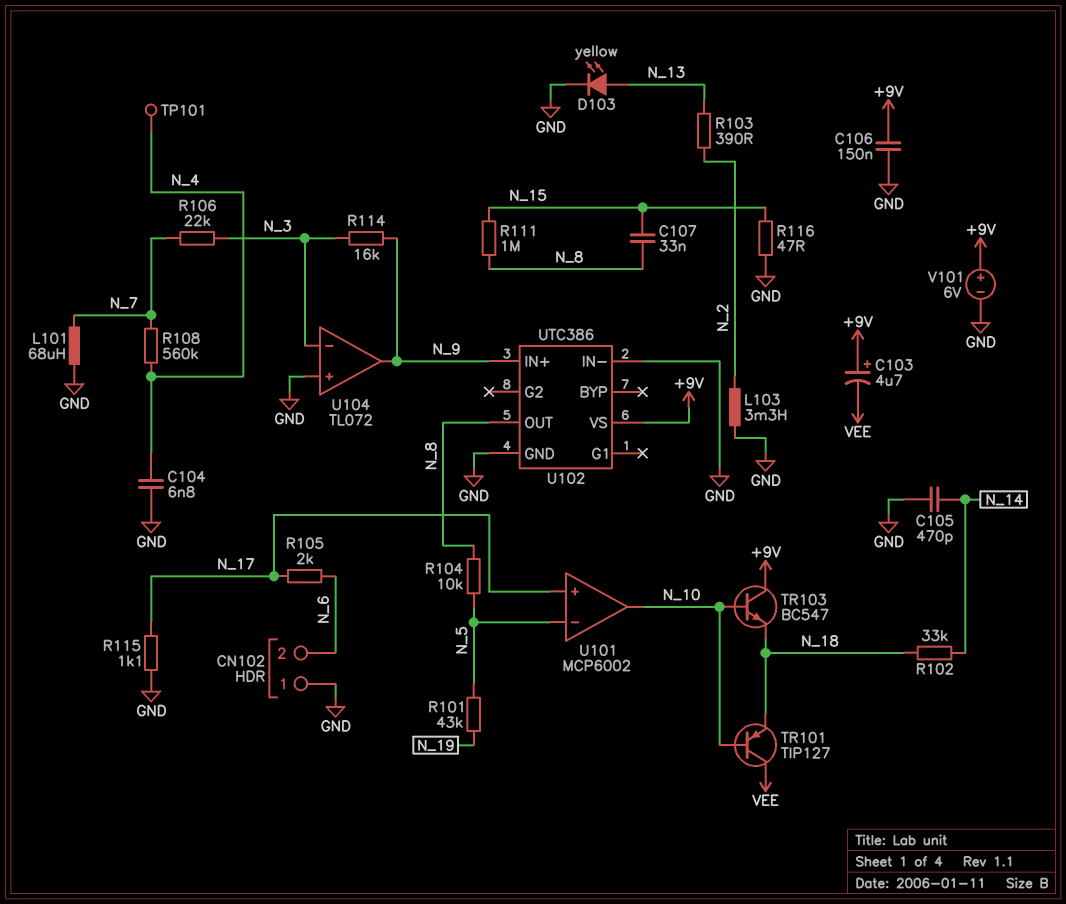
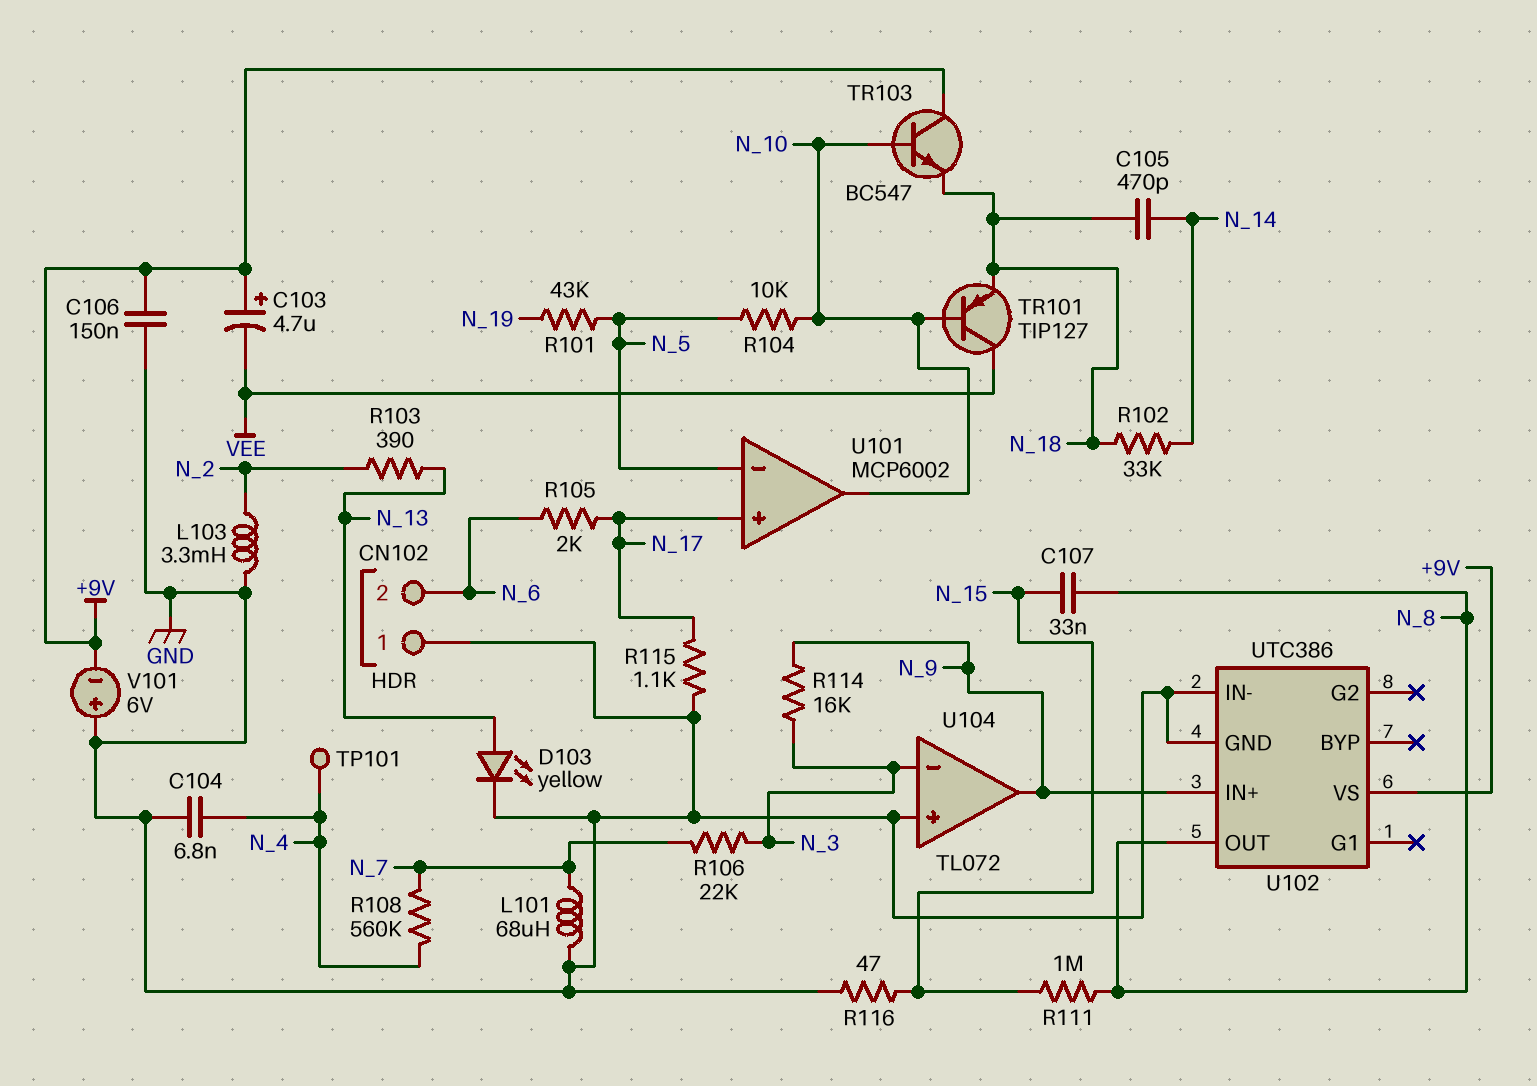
C105: 470pF (GND, N_14) -> 470pF (N_14, N_18)
R104: 10k (N_5, N_8) -> 10k (N_5, N_10)
V101: 6V (plus +9V, minus GND) -> 6V (plus GND, minus +9V)

